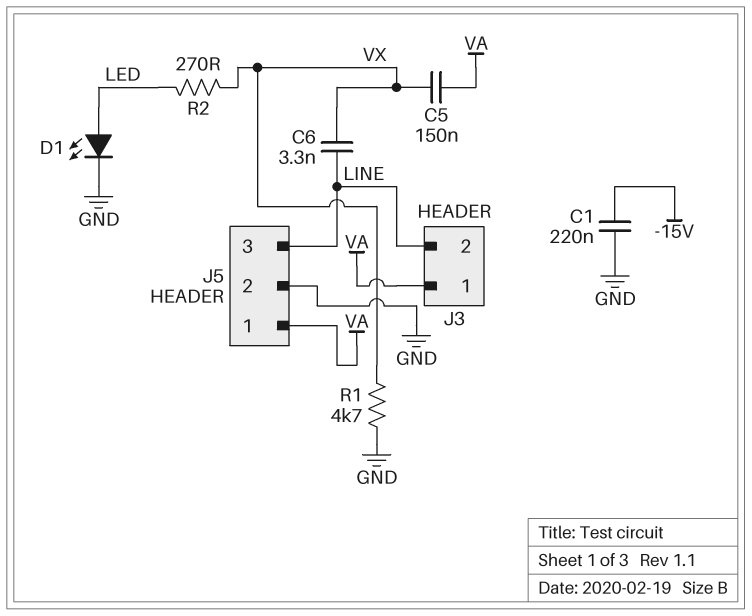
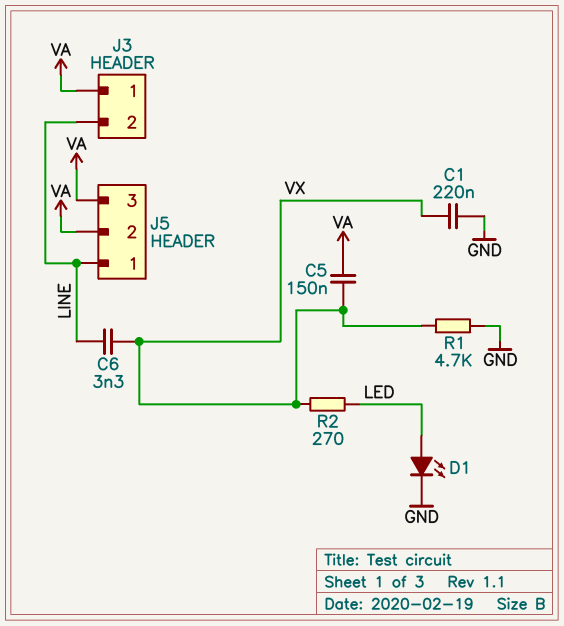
C1: 220nF (-15V, GND) -> 220nF (GND, VX)
J5 pin 1: VA -> LINE
J5 pin 2: GND -> VA
J5 pin 3: LINE -> VA

